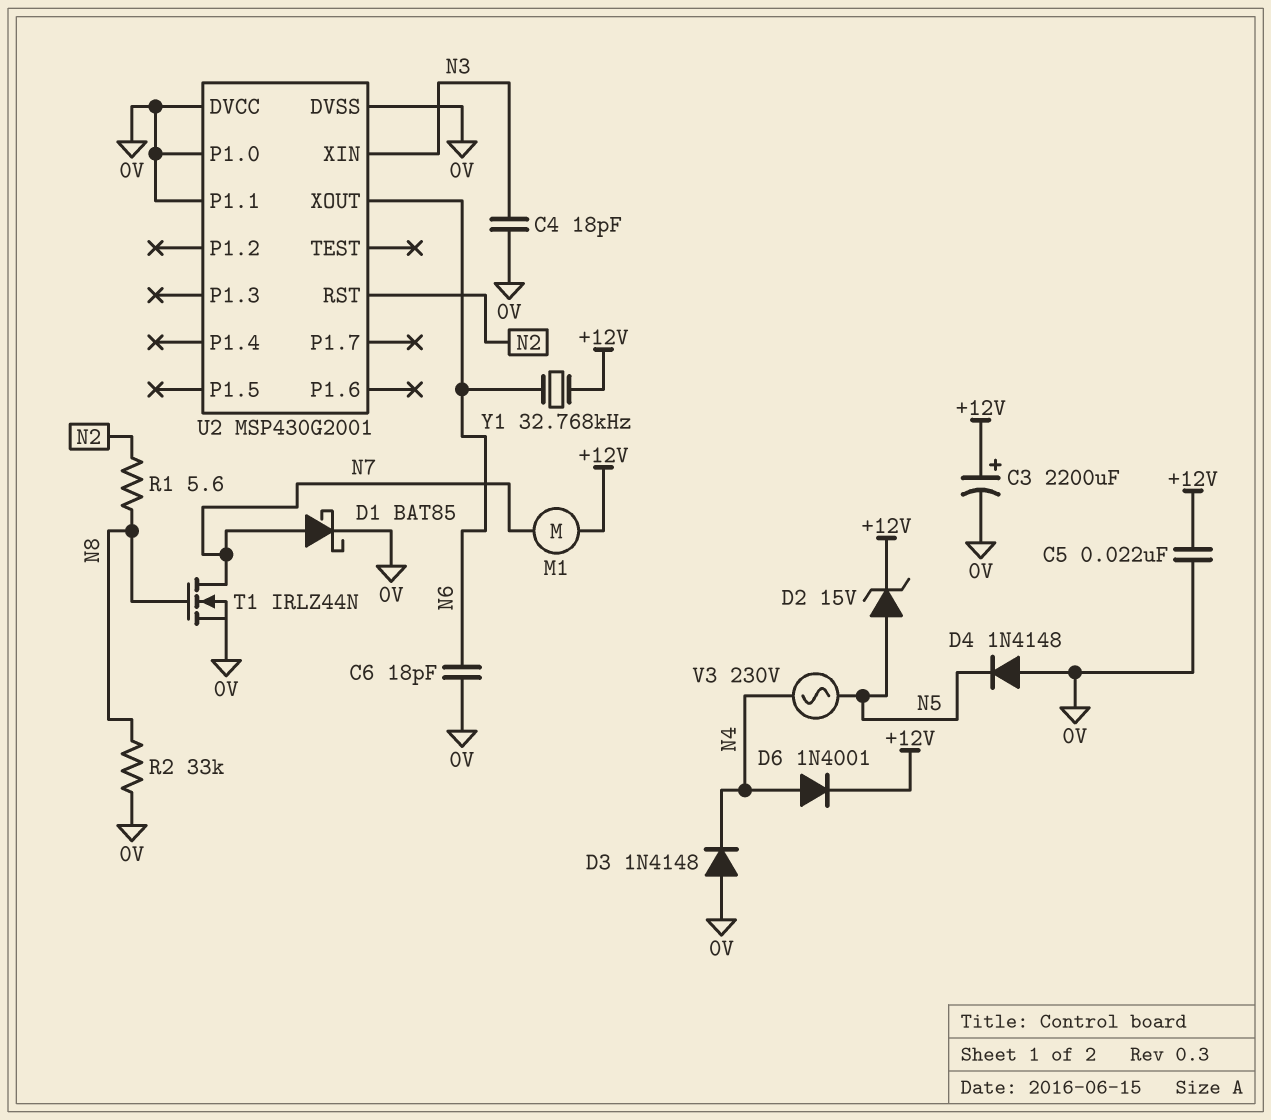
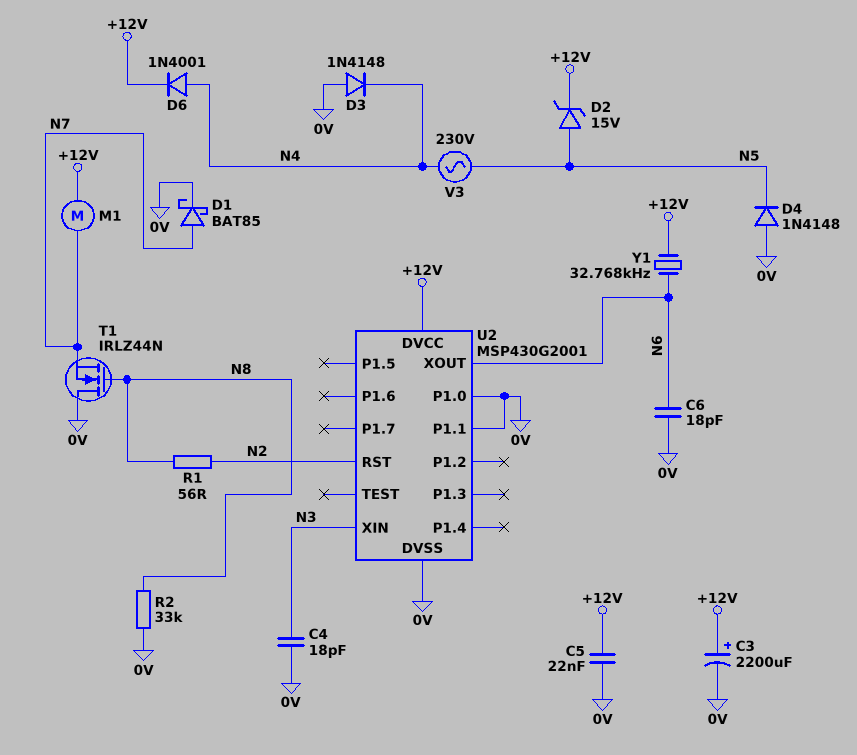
R1: 5.6 (N2, N8) -> 56 (N2, N8)
T1: NMOS IRLZ44N (G N8, D N7, S 0V) -> NMOS IRLZ44N (G N8, D 0V, S N7)
U2 pin DVCC: 0V -> +12V

